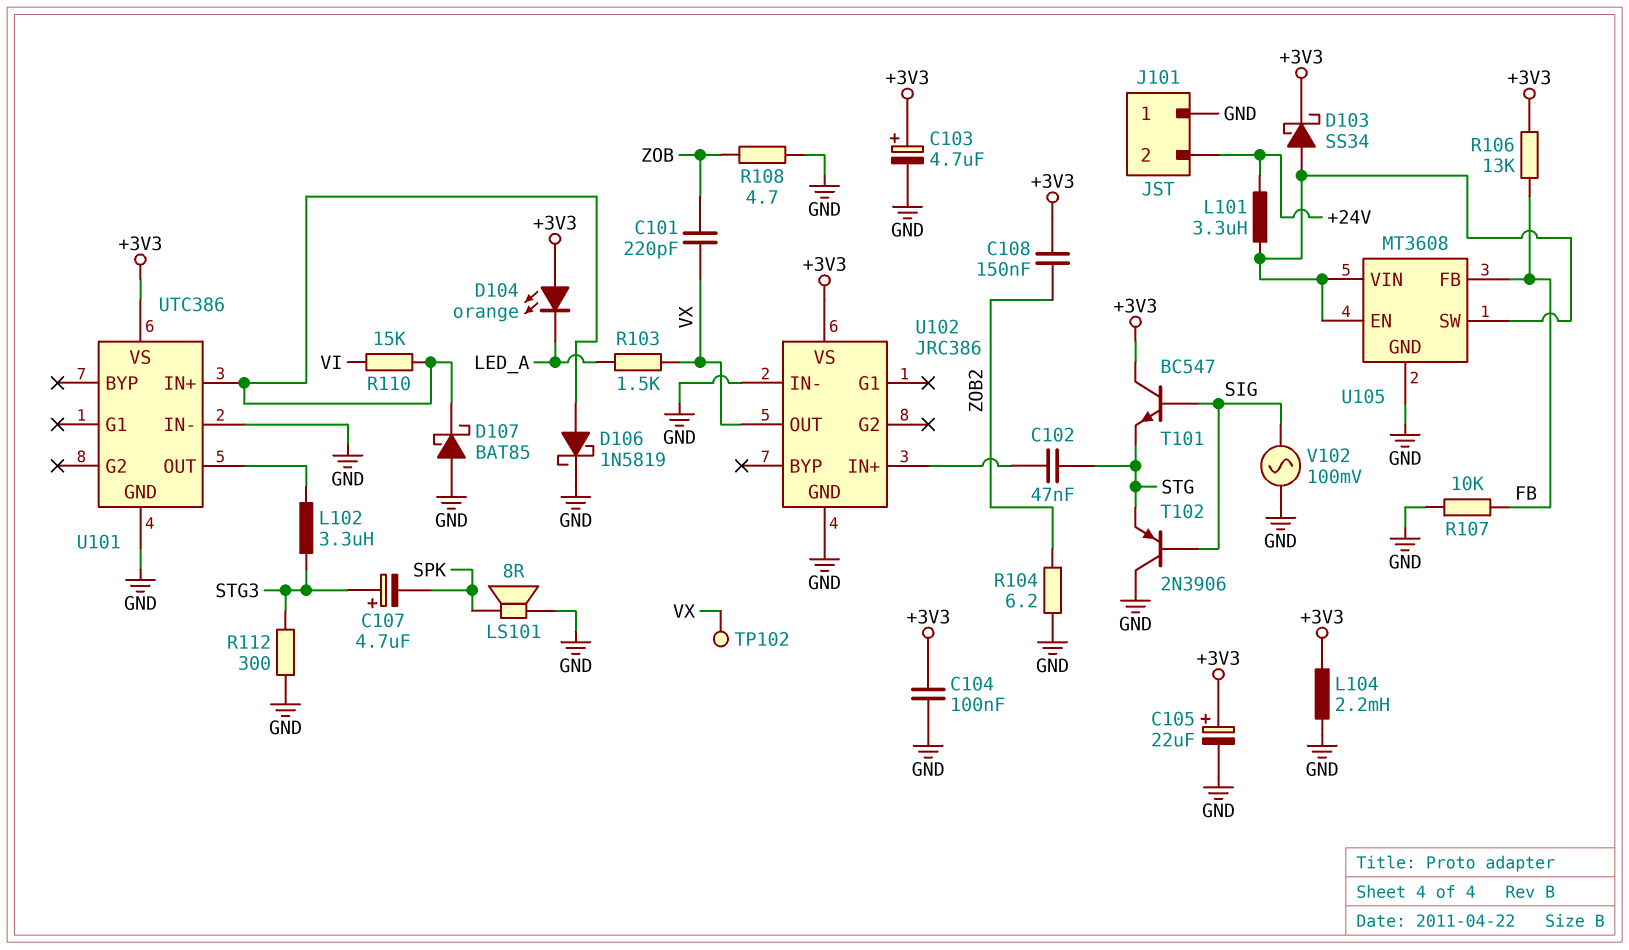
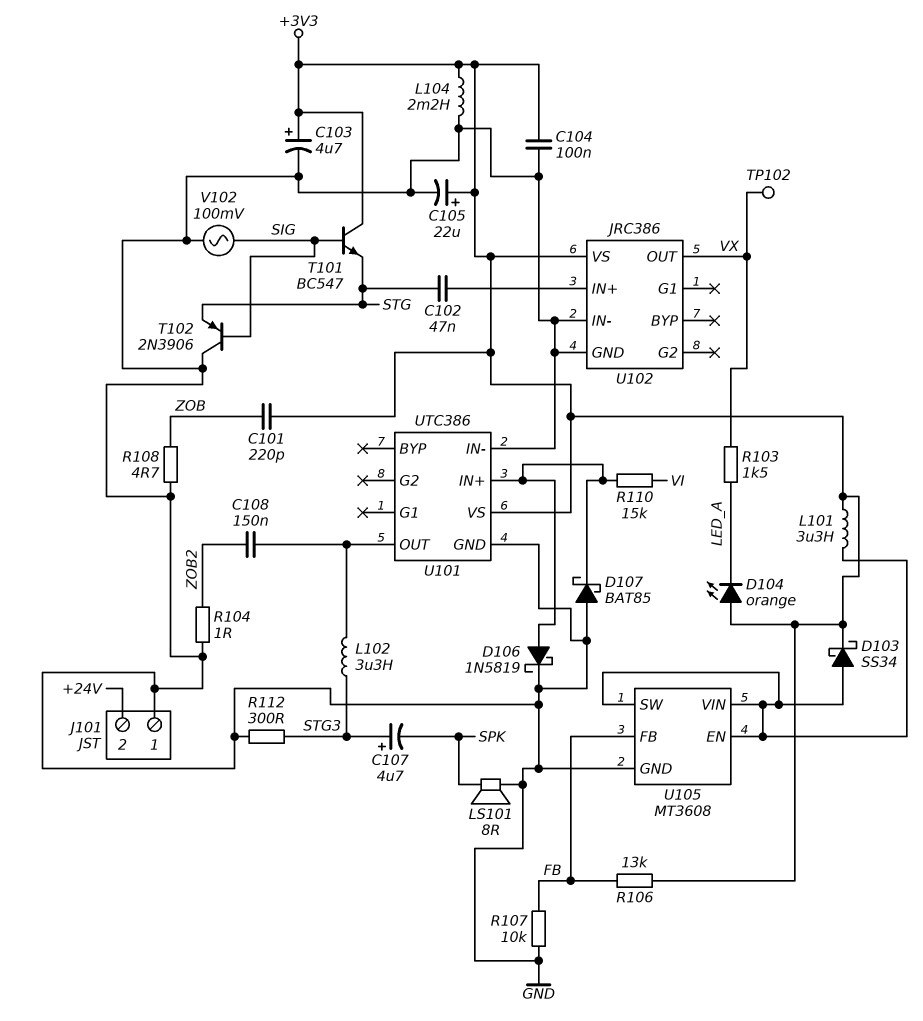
C101: 220pF (VX, ZOB) -> 220pF (+3V3, ZOB)
C108: 150nF (+3V3, ZOB2) -> 150nF (U101/OUT, ZOB2)
L101: 3.3uH (+24V, U105/EN) -> 3.3uH (+3V3, U105/EN)
R104: 6.2 (GND, ZOB2) -> 1 (GND, ZOB2)

